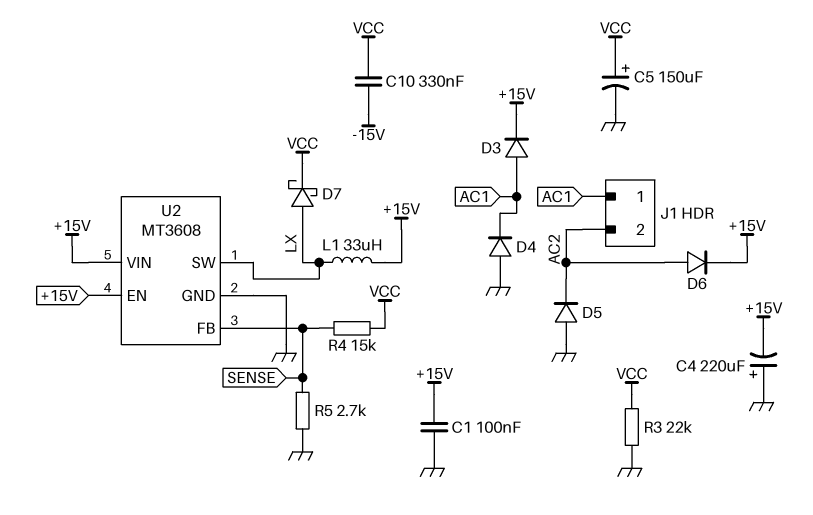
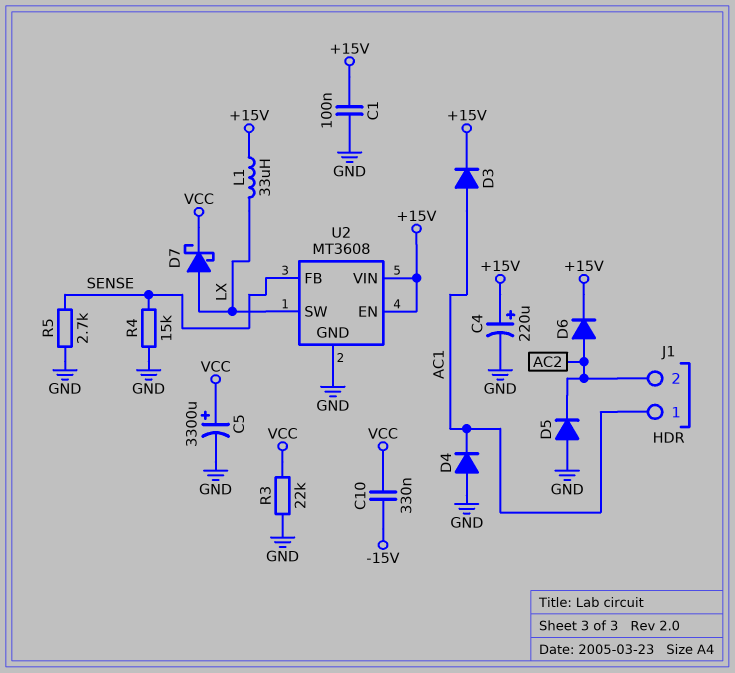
C4: 220uF (plus GND, minus +15V) -> 220uF (plus +15V, minus GND)
C5: 150uF (plus VCC, minus GND) -> 3300uF (plus VCC, minus GND)
R4: 15k (SENSE, VCC) -> 15k (GND, SENSE)

